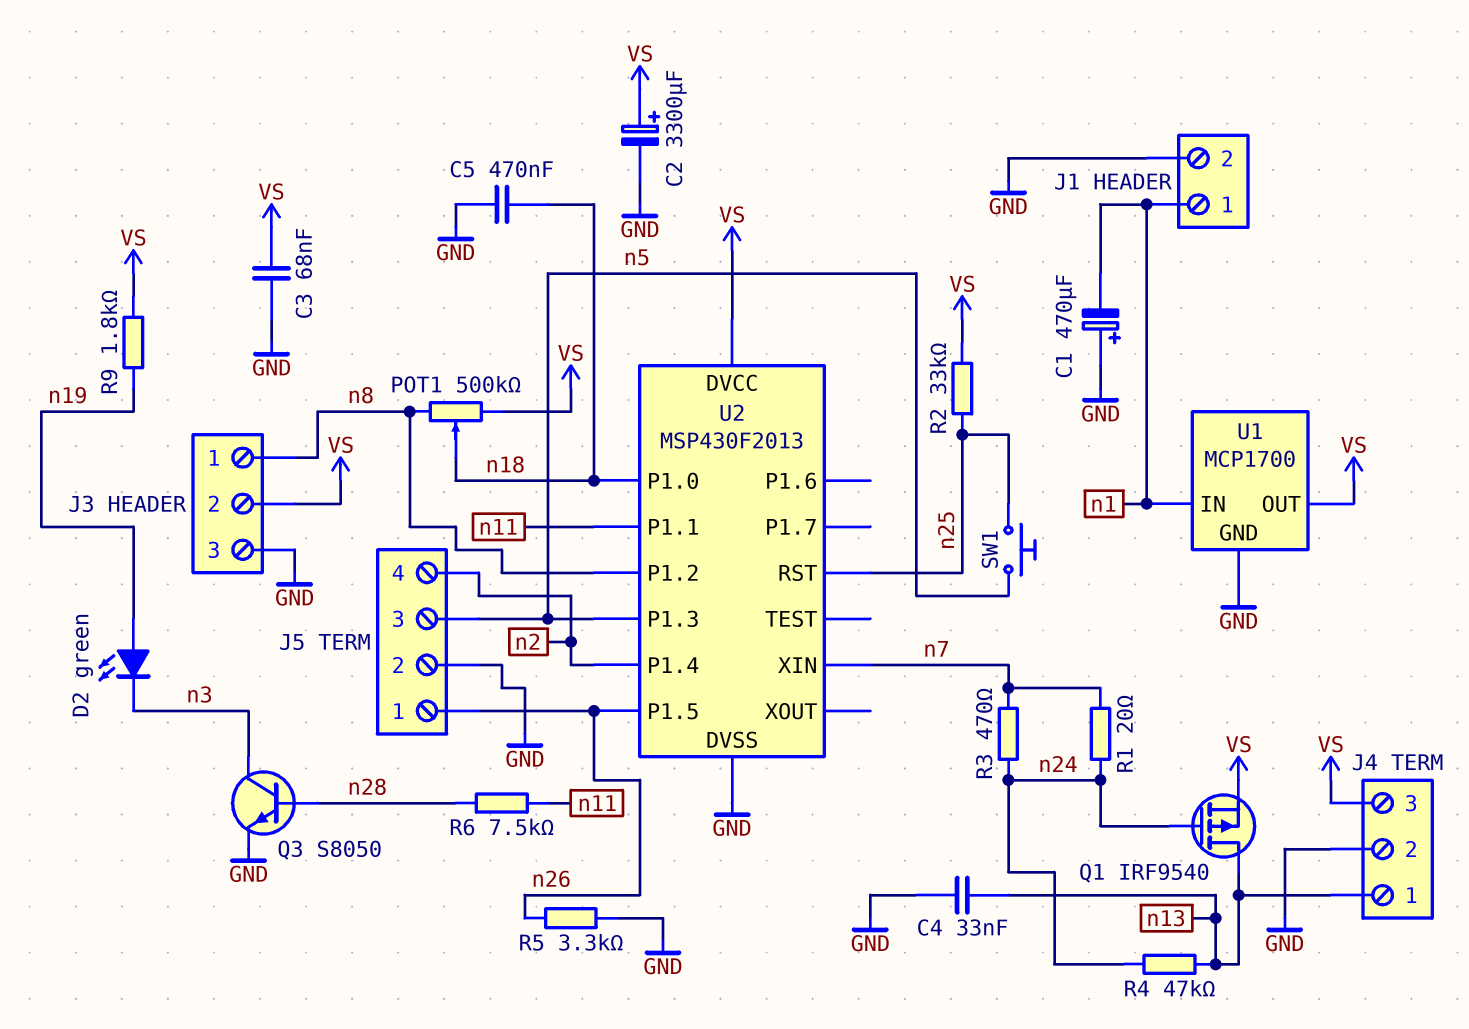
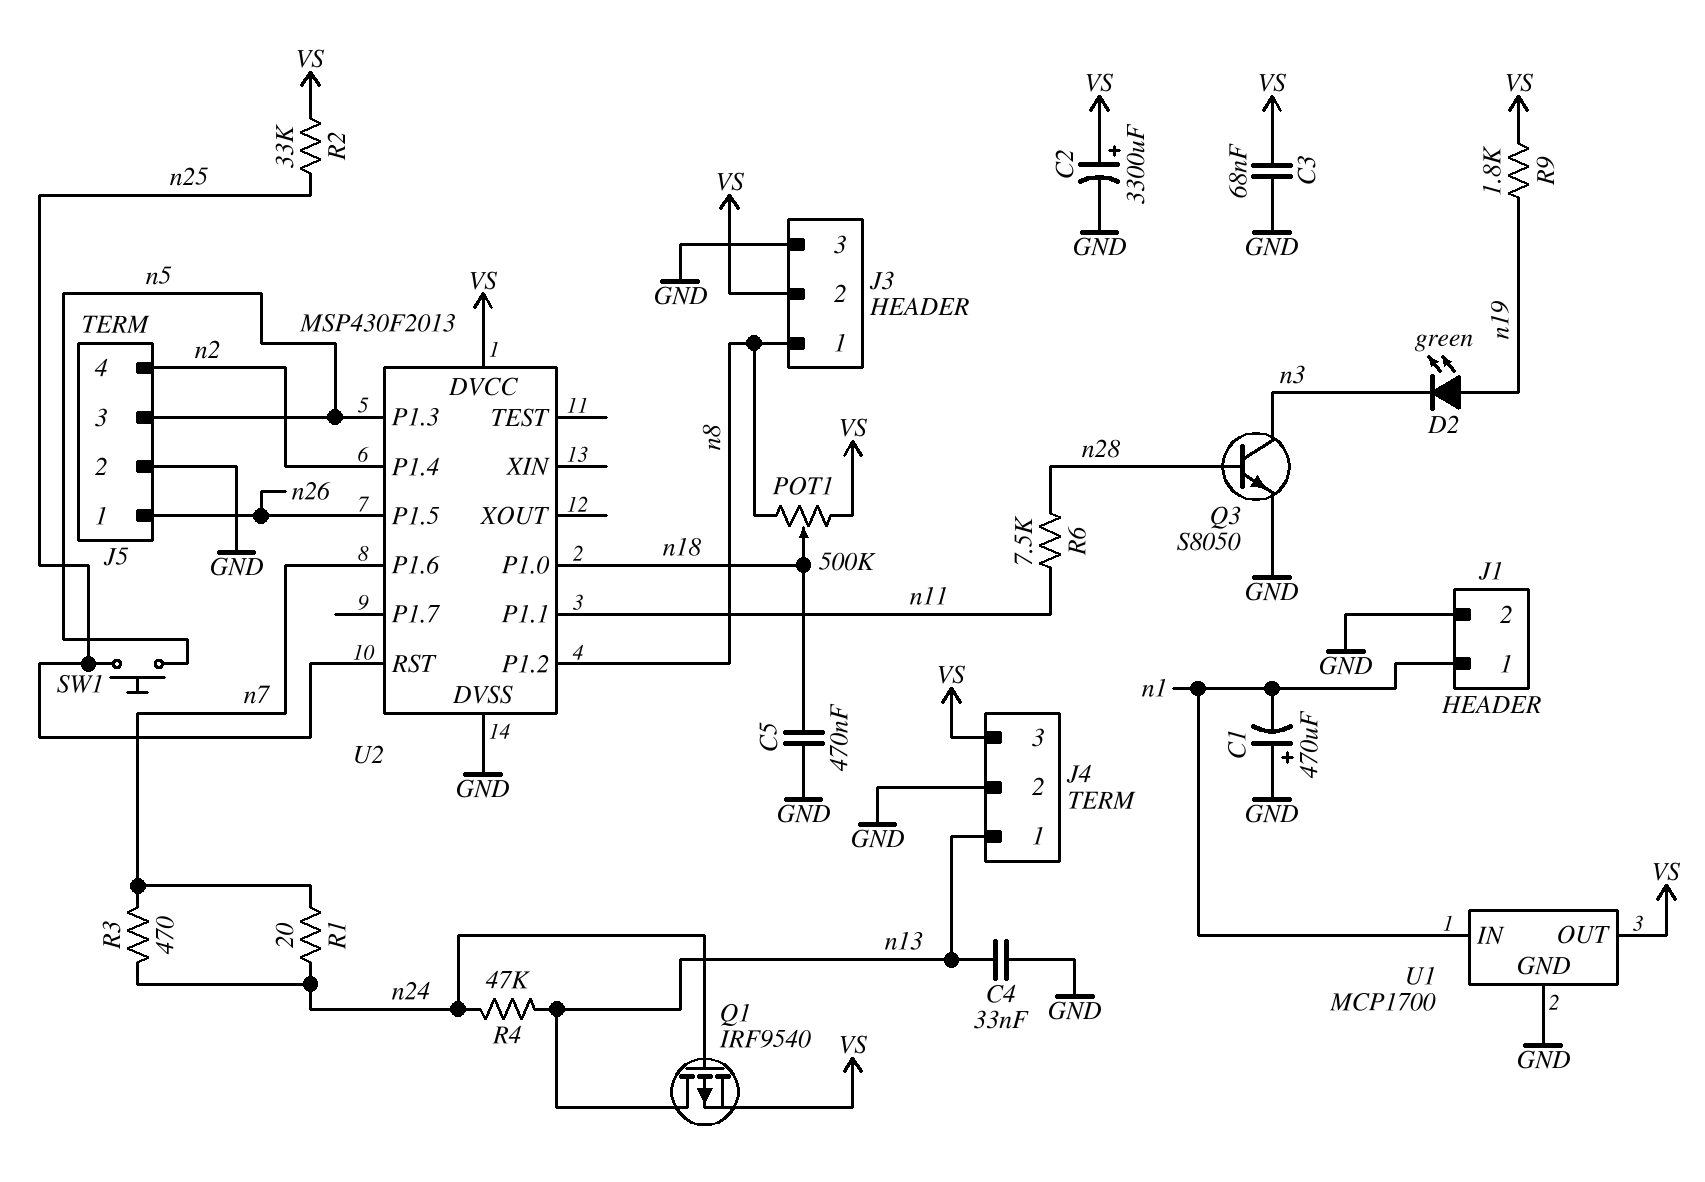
R5: 3.3k (GND, n26) -> none
U2 pin P1.6: none -> n7
U2 pin XIN: n7 -> none

